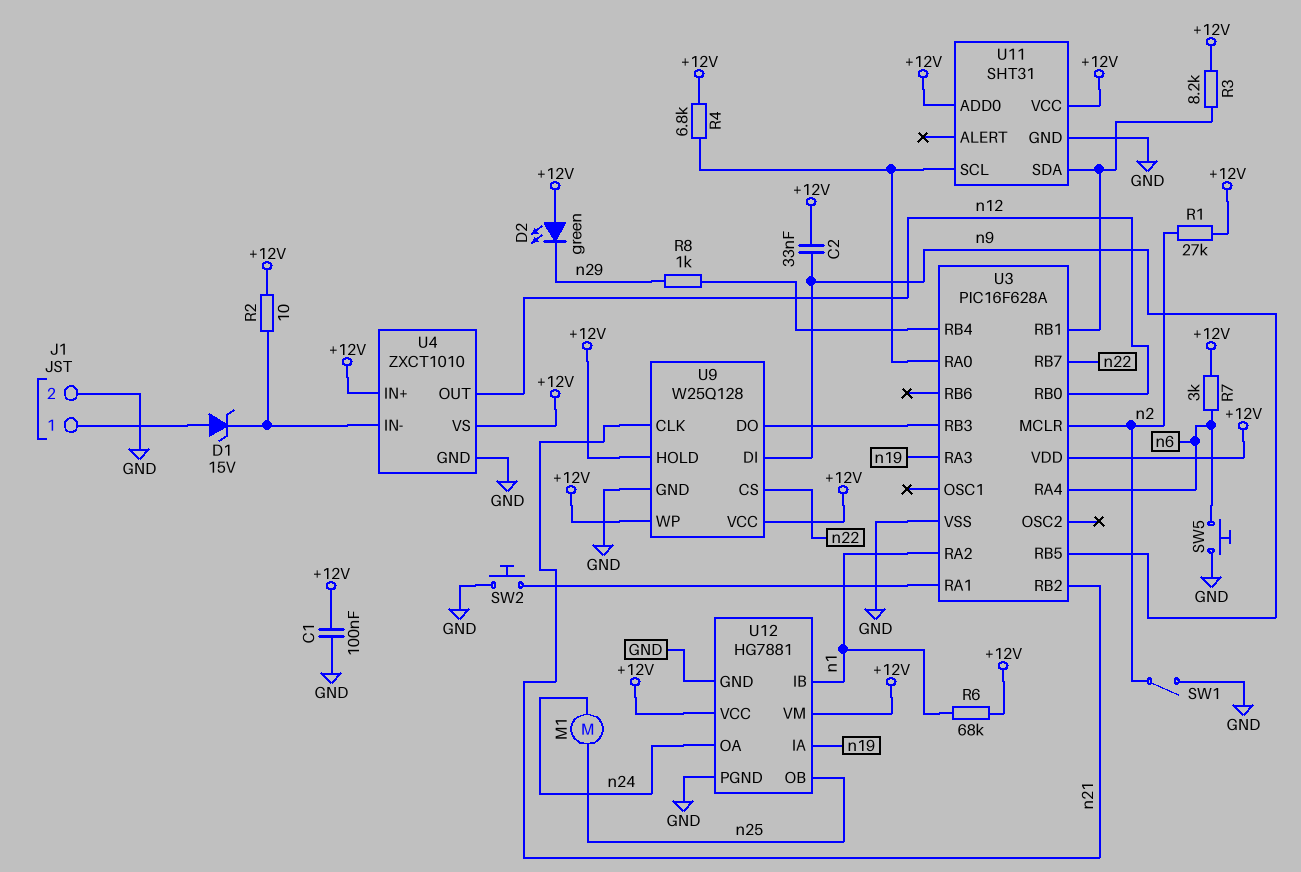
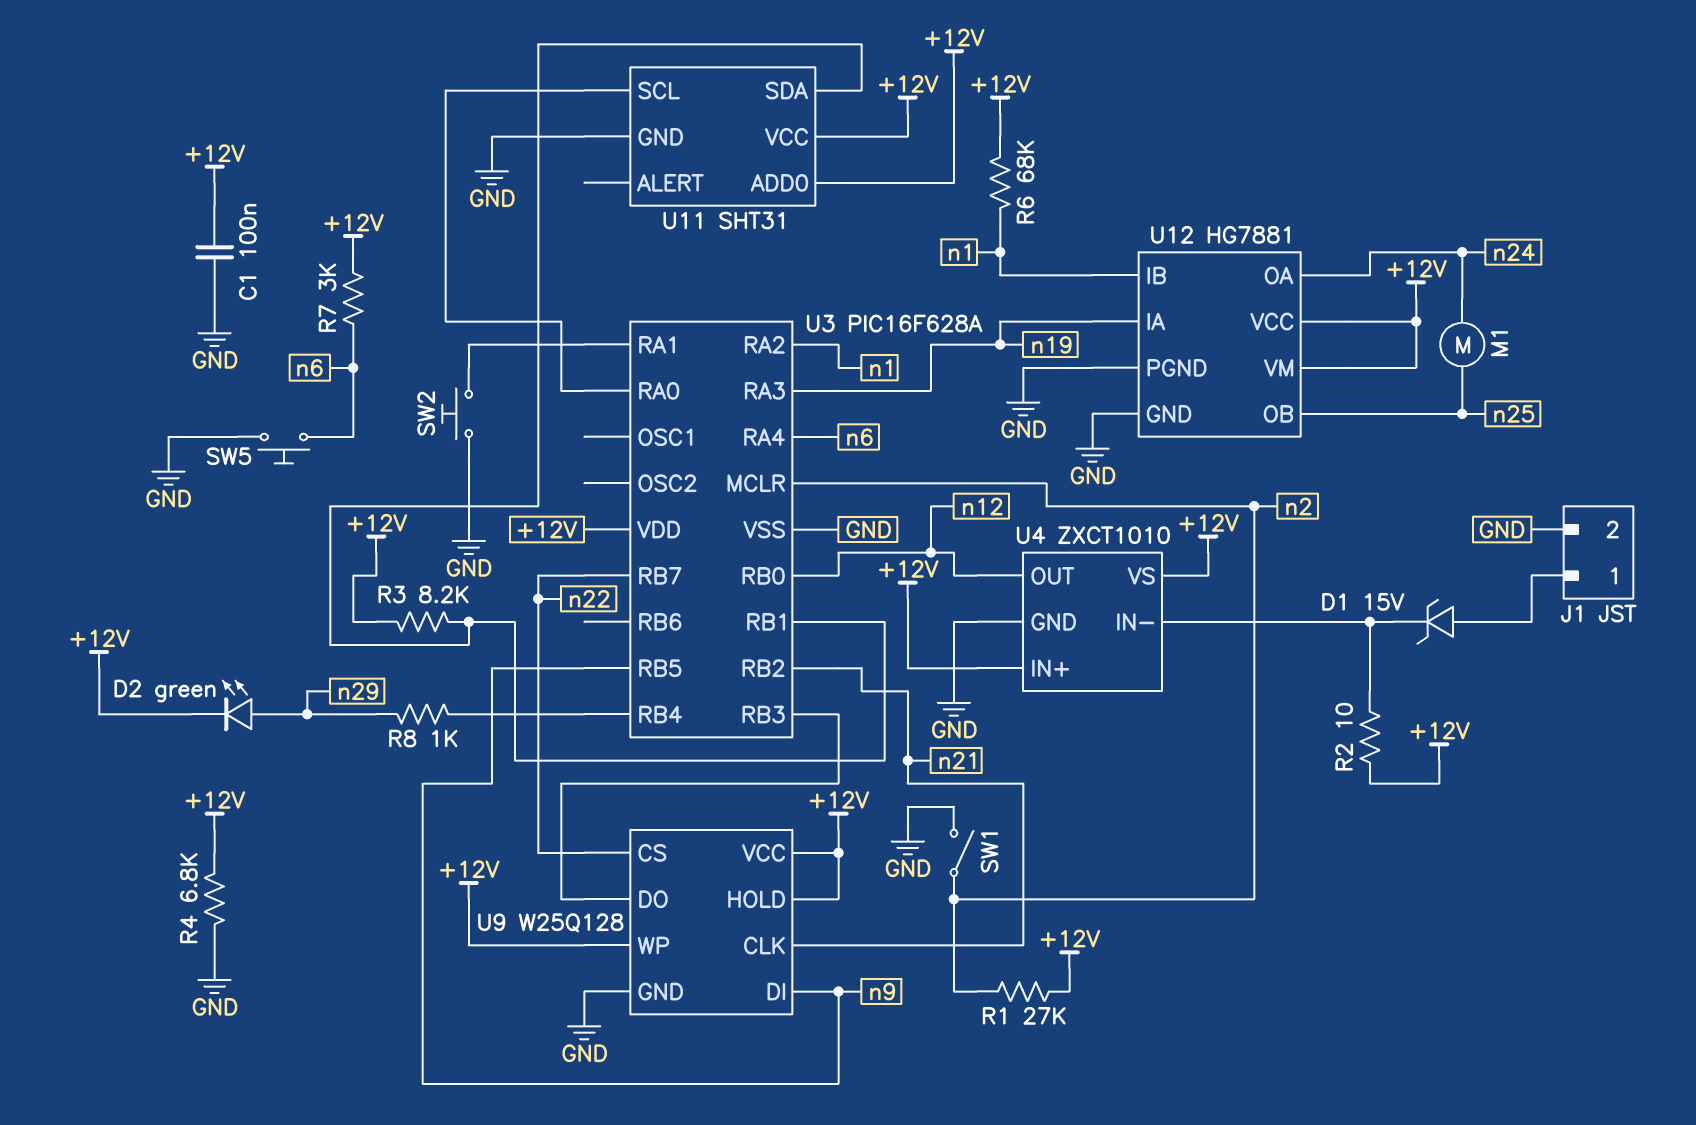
C2: 33nF (+12V, n9) -> none
D2: LED green (A +12V, K n29) -> LED green (A n29, K +12V)
R4: 6.8k (+12V, U3/RA0) -> 6.8k (+12V, GND)

